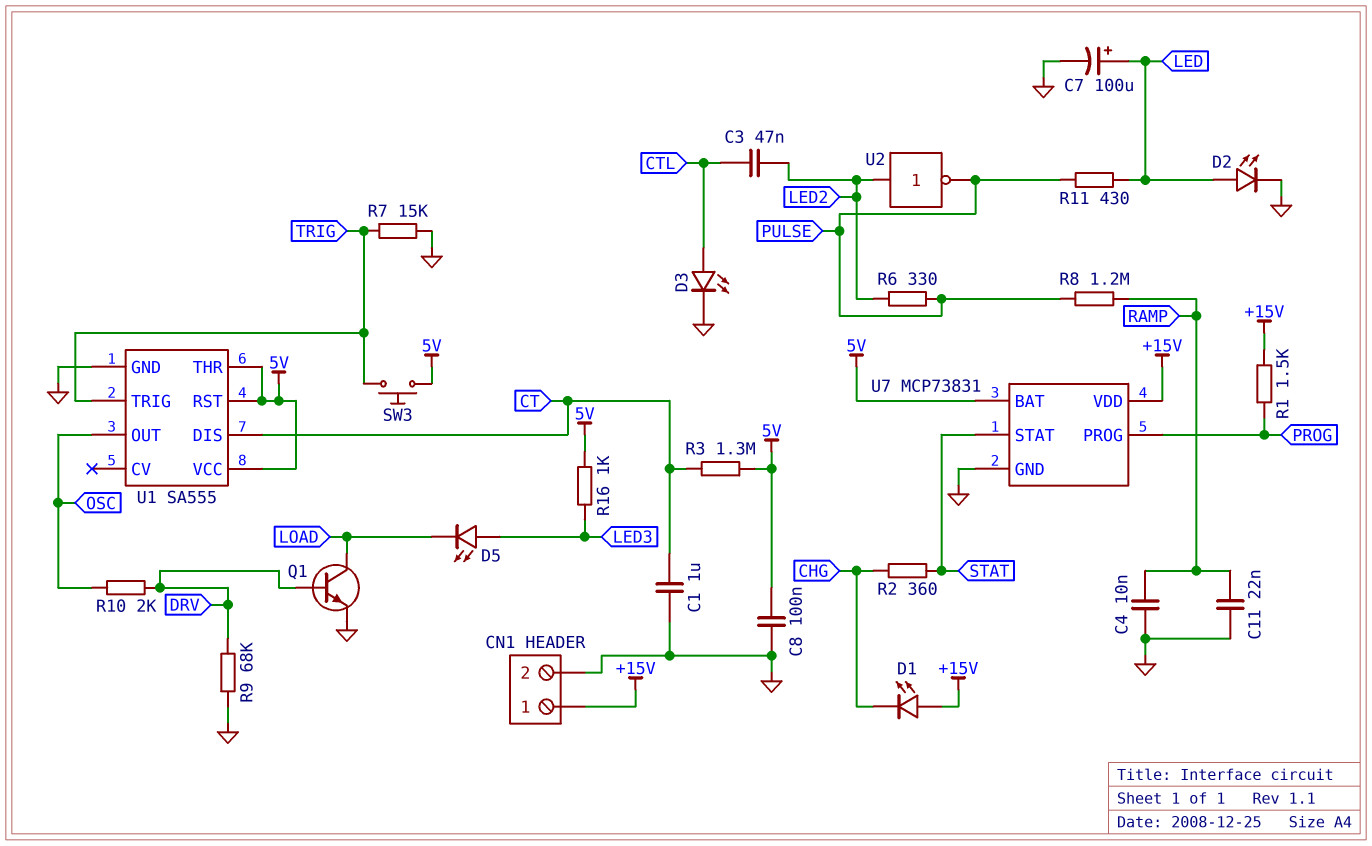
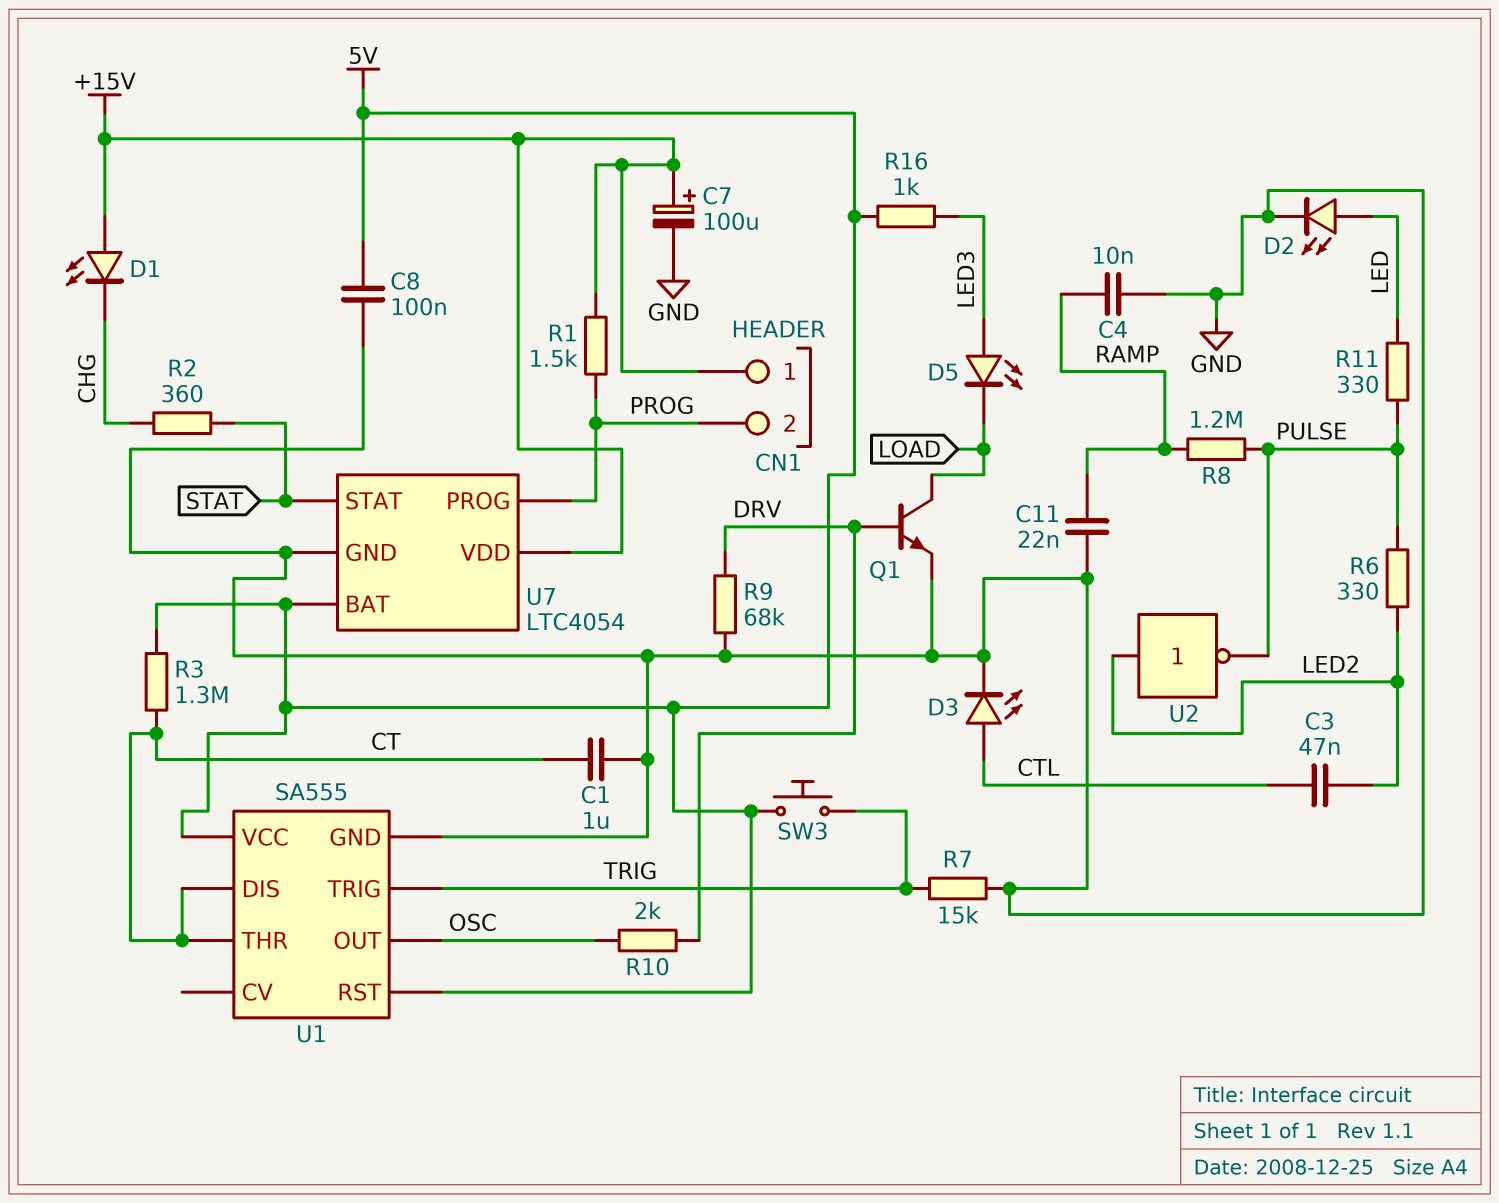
C7: 100uF (plus LED, minus GND) -> 100uF (plus +15V, minus GND)
CN1 pin 2: GND -> PROG
R11: 430 (LED, PULSE) -> 330 (LED, PULSE)
U1 pin THR: 5V -> CT
U7: MCP73831 -> LTC4054

